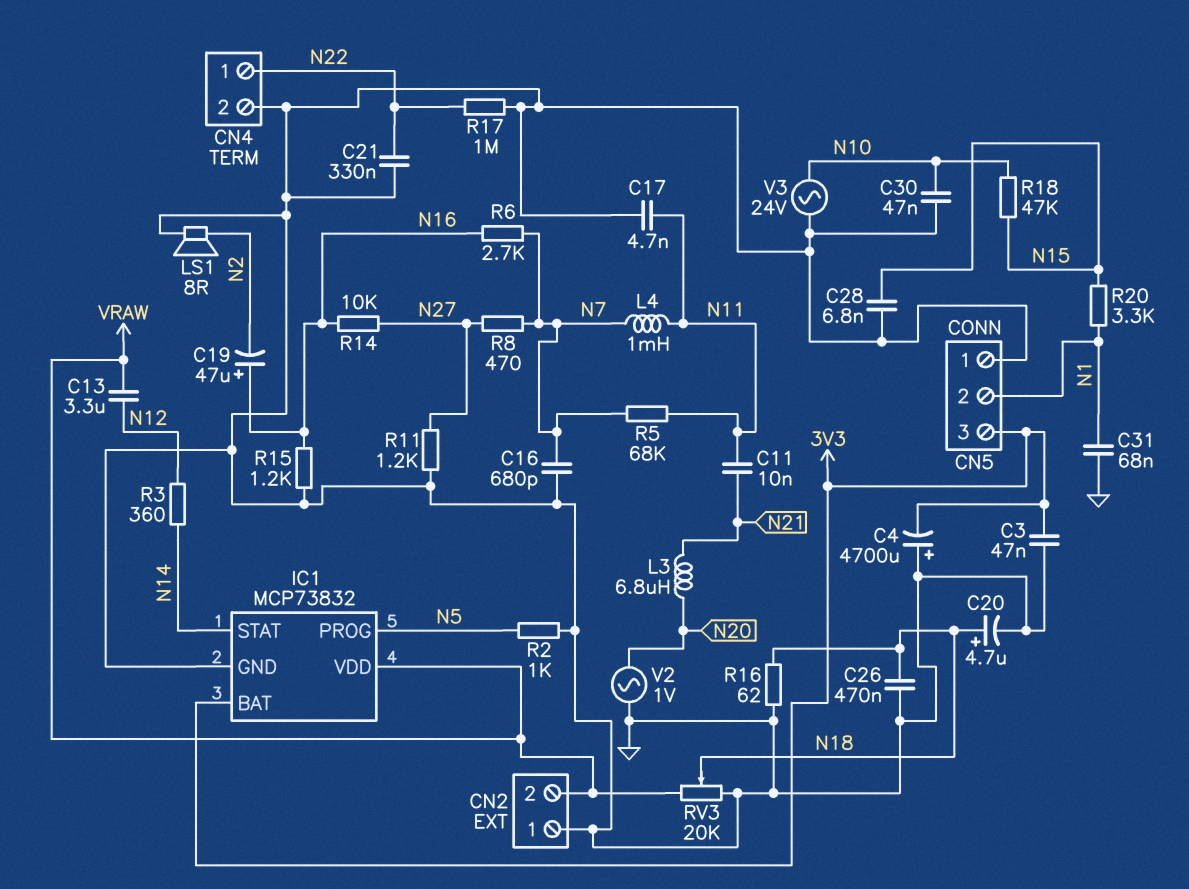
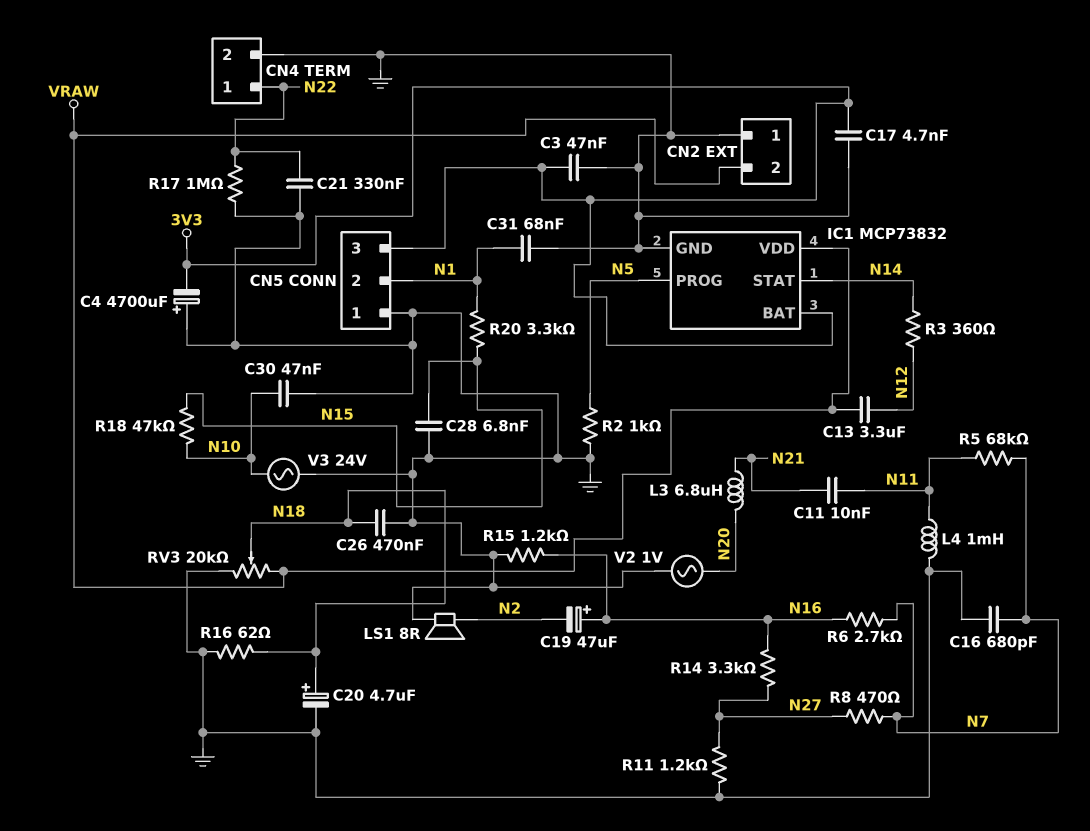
C17: 4.7nF (GND, N11) -> 4.7nF (3V3, GND)
L4: 1mH (N7, N11) -> 1mH (GND, N11)
R14: 10k (N16, N27) -> 3.3k (N16, N27)

